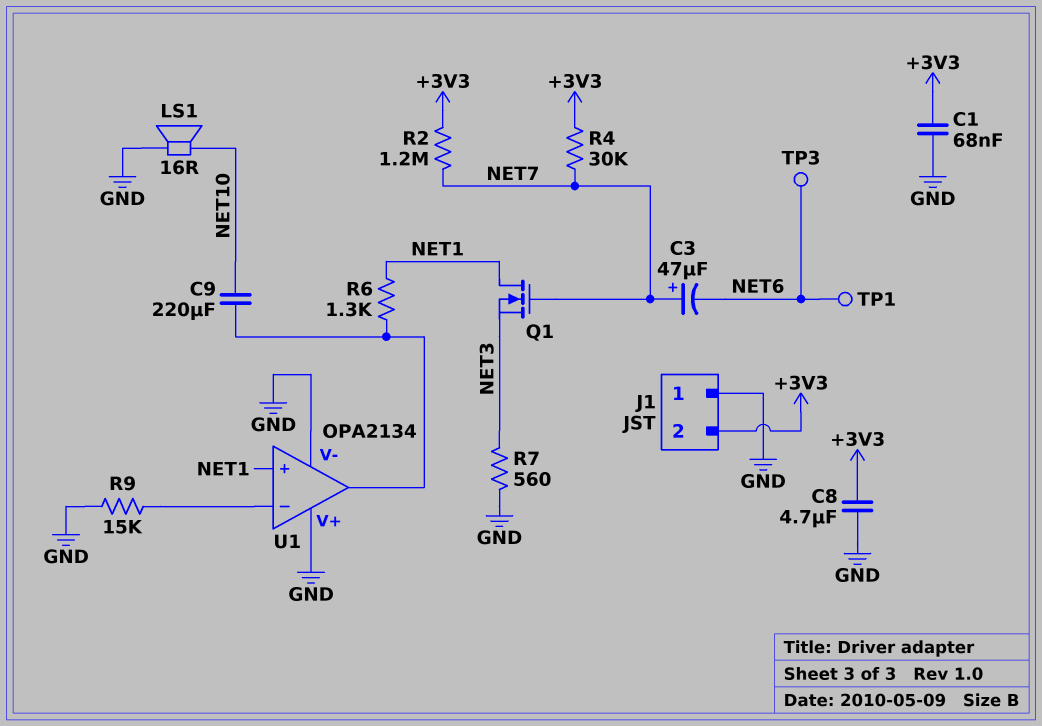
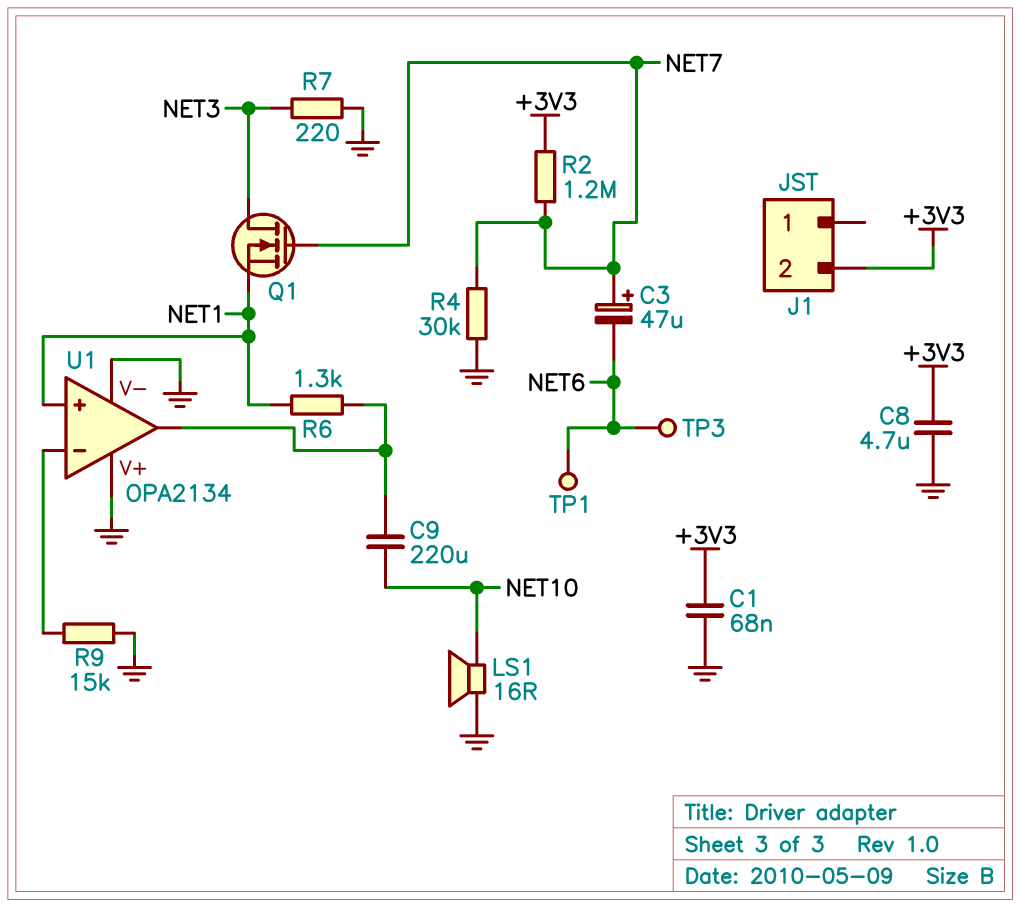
J1 pin 1: GND -> none
Q1: NMOS (G NET7, D NET1, S NET3) -> NMOS (G NET7, D NET3, S NET1)
R4: 30k (+3V3, NET7) -> 30k (GND, NET7)
R7: 560 (GND, NET3) -> 220 (GND, NET3)

